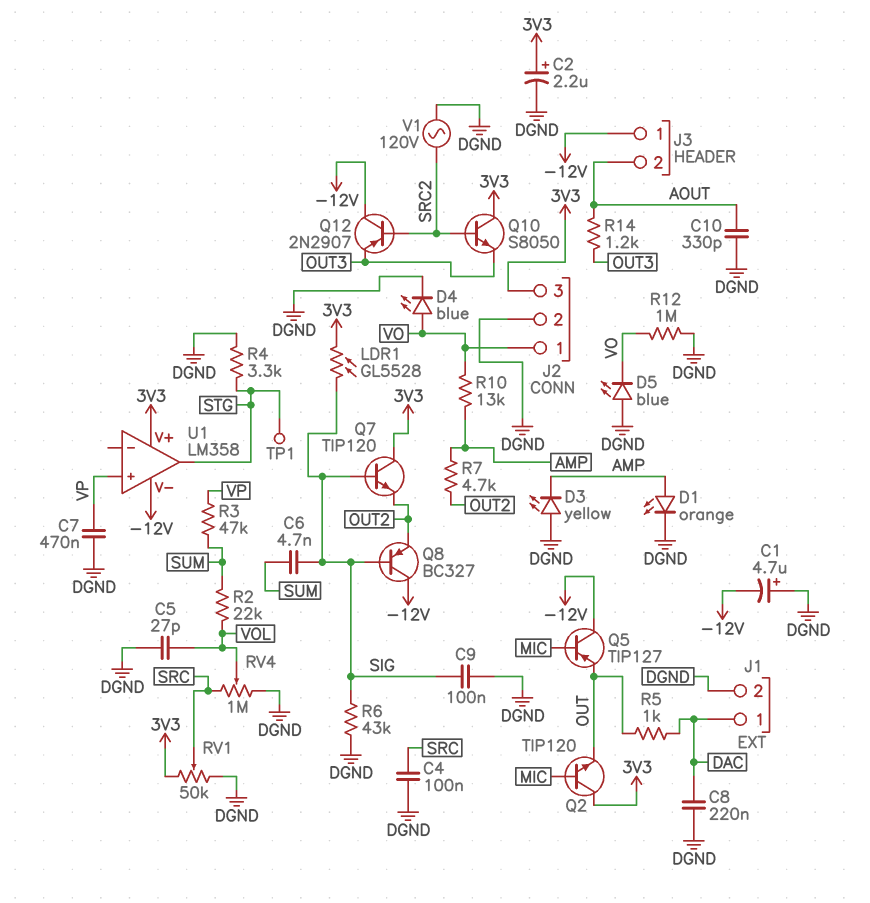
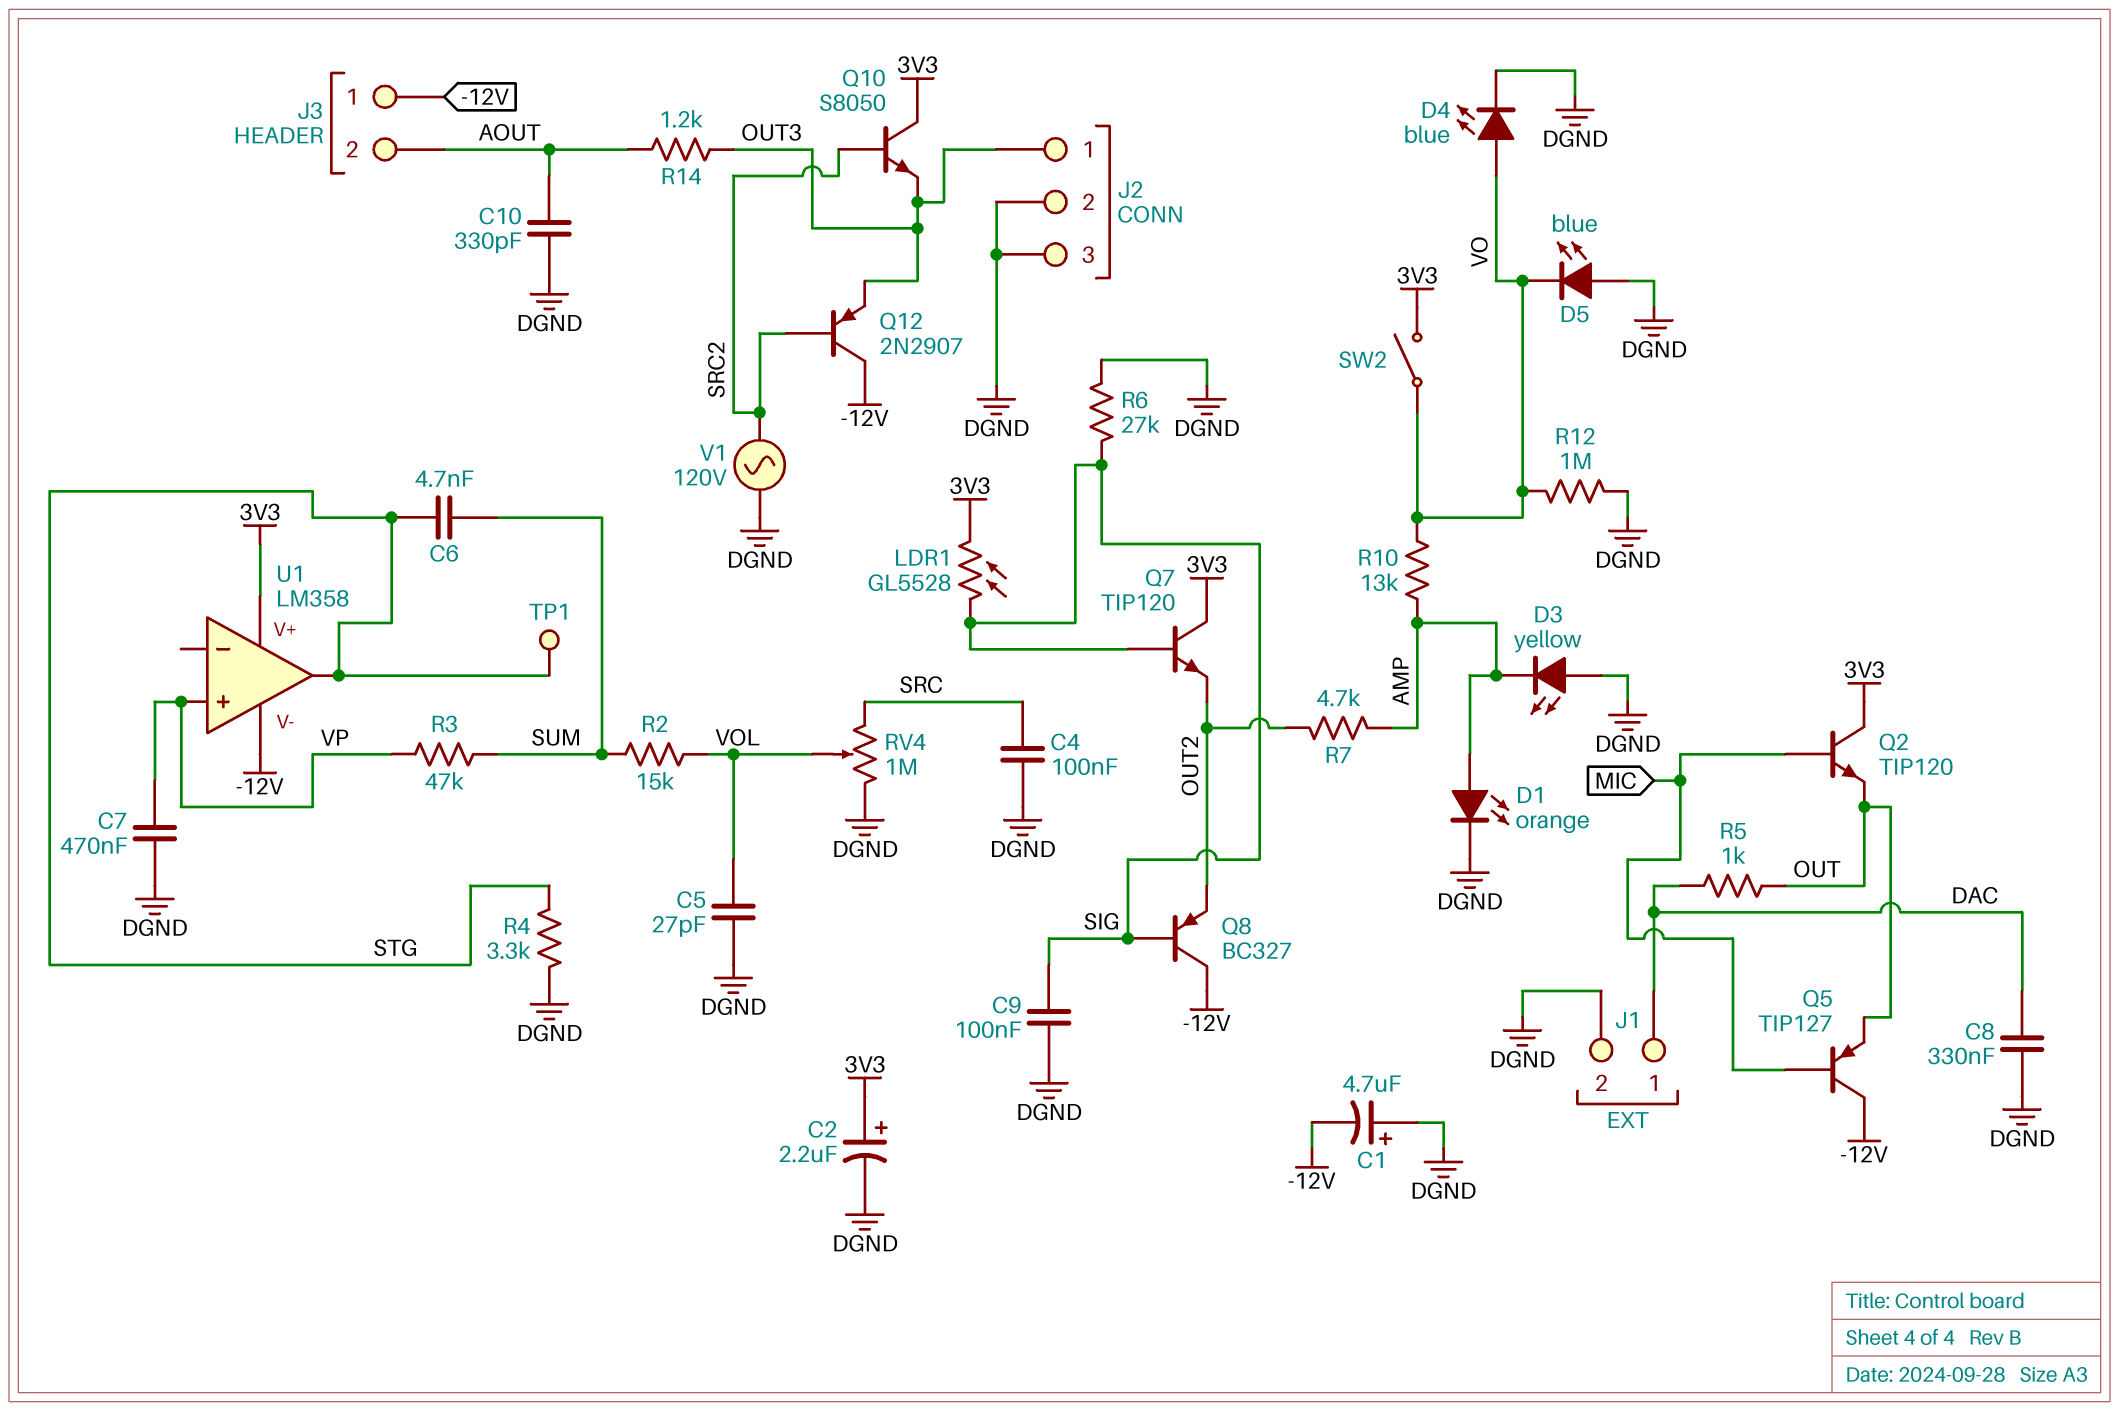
C6: 4.7nF (SIG, SUM) -> 4.7nF (STG, SUM)
C8: 220nF (DAC, DGND) -> 330nF (DAC, DGND)
J2 pin 1: VO -> OUT3
J2 pin 3: 3V3 -> DGND
R2: 22k (SUM, VOL) -> 15k (SUM, VOL)
R6: 43k (DGND, SIG) -> 27k (DGND, SIG)
RV1: 50k (3V3, DGND, wiper SRC) -> none
SW2: none -> switch (3V3, VO)

